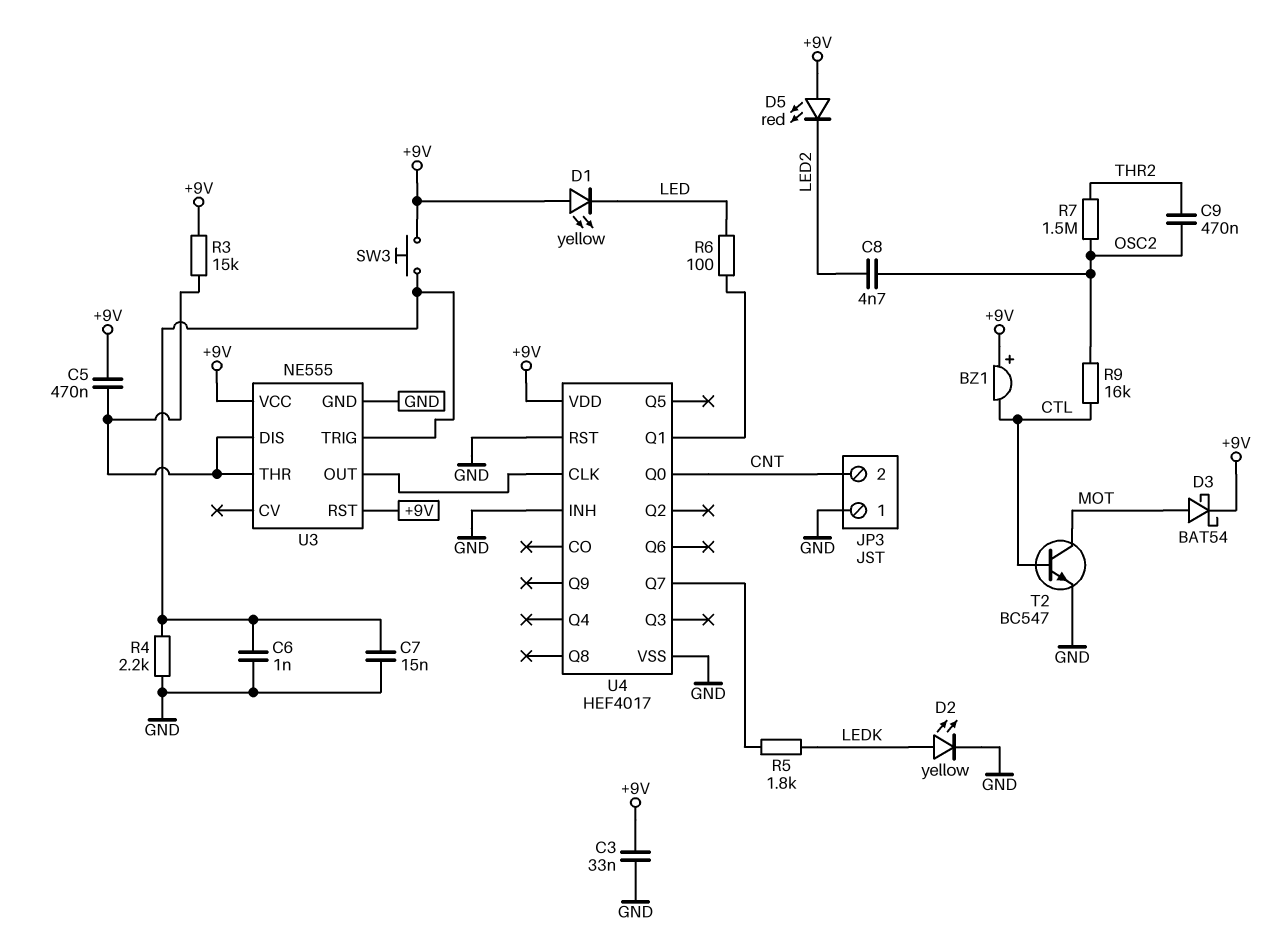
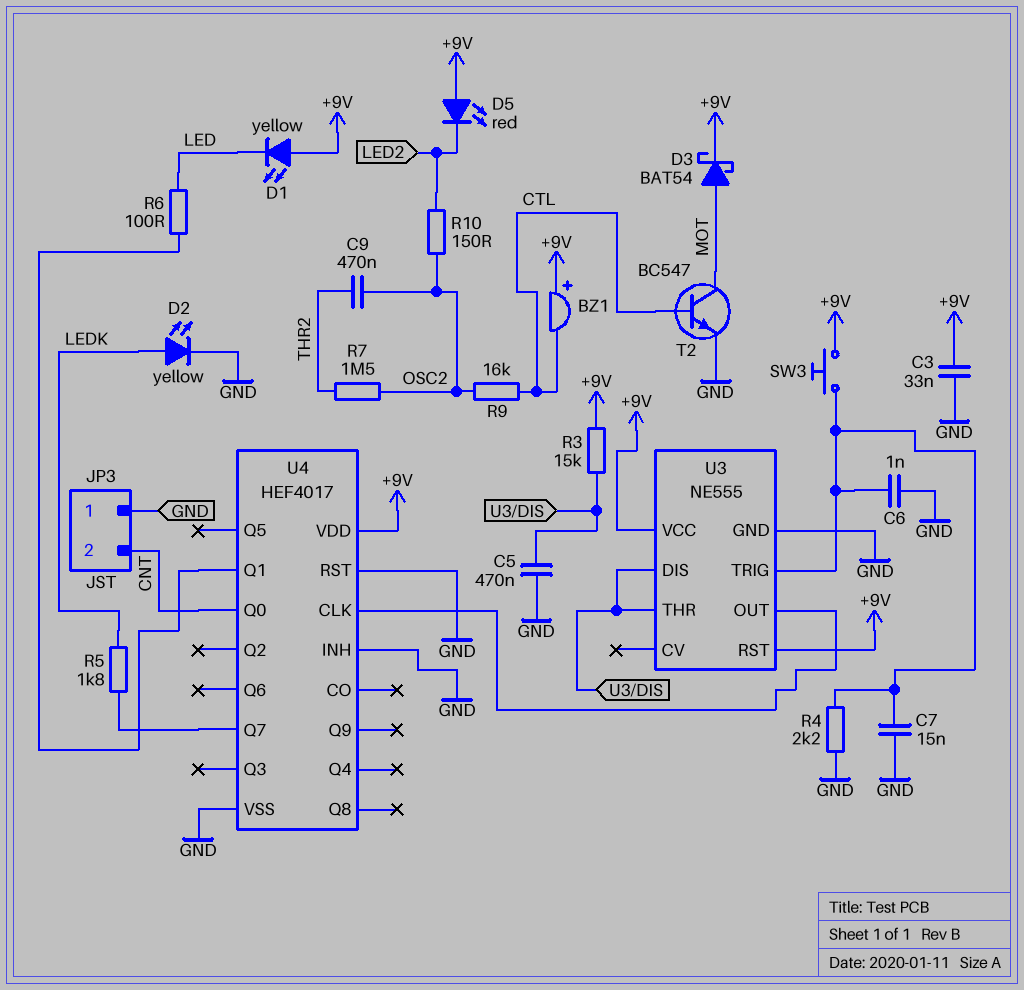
C5: 470nF (+9V, U3/DIS) -> 470nF (GND, U3/DIS)
C8: 4.7nF (LED2, OSC2) -> none
R10: none -> 150 (LED2, OSC2)

